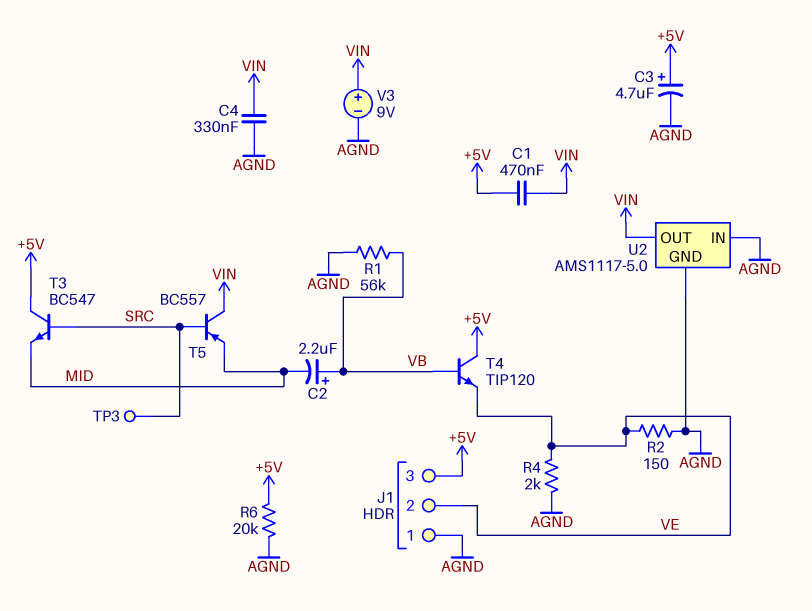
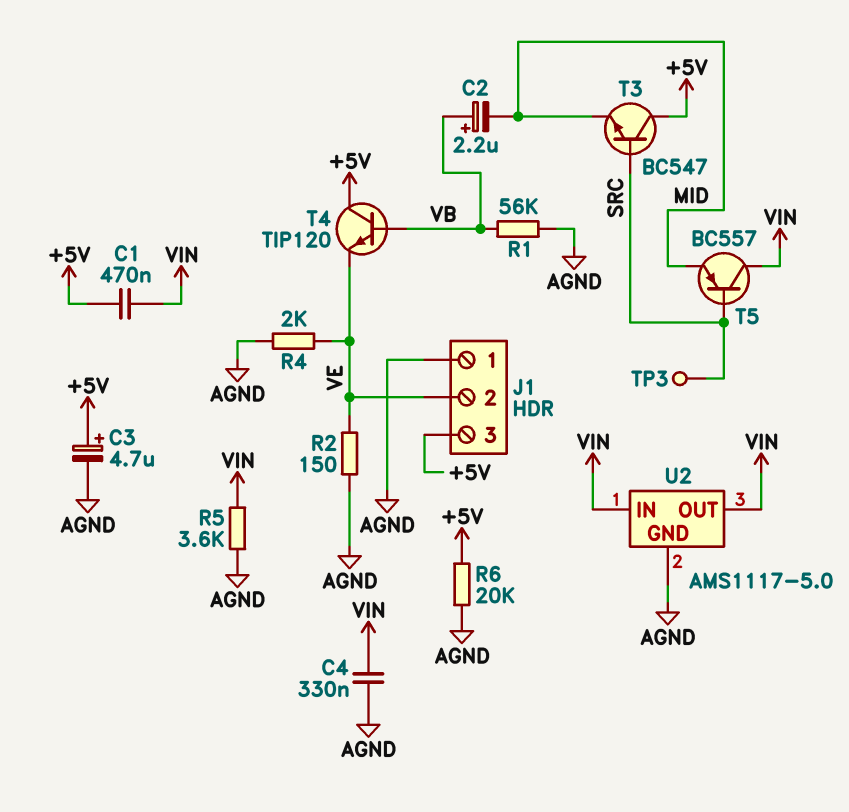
R5: none -> 3.6k (AGND, VIN)
U2 pin IN: AGND -> VIN
V3: 9V (plus VIN, minus AGND) -> none

